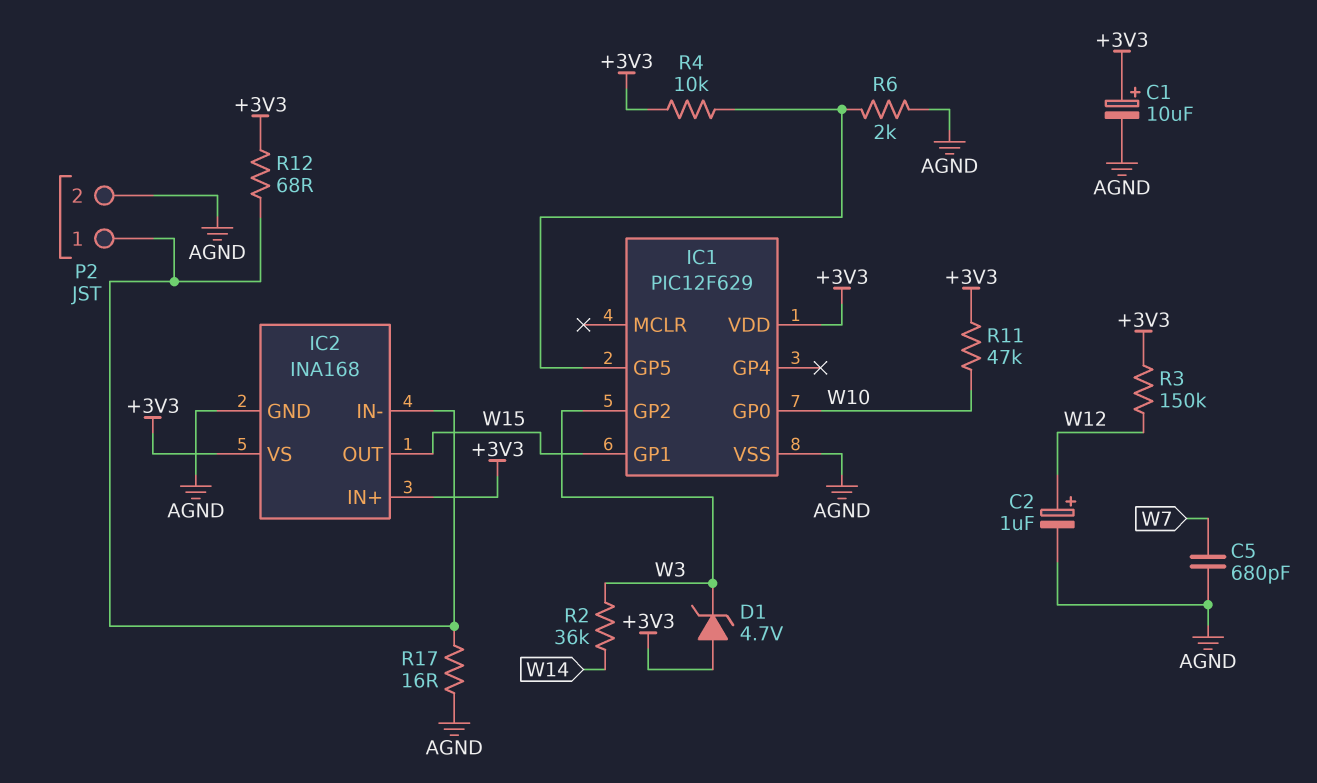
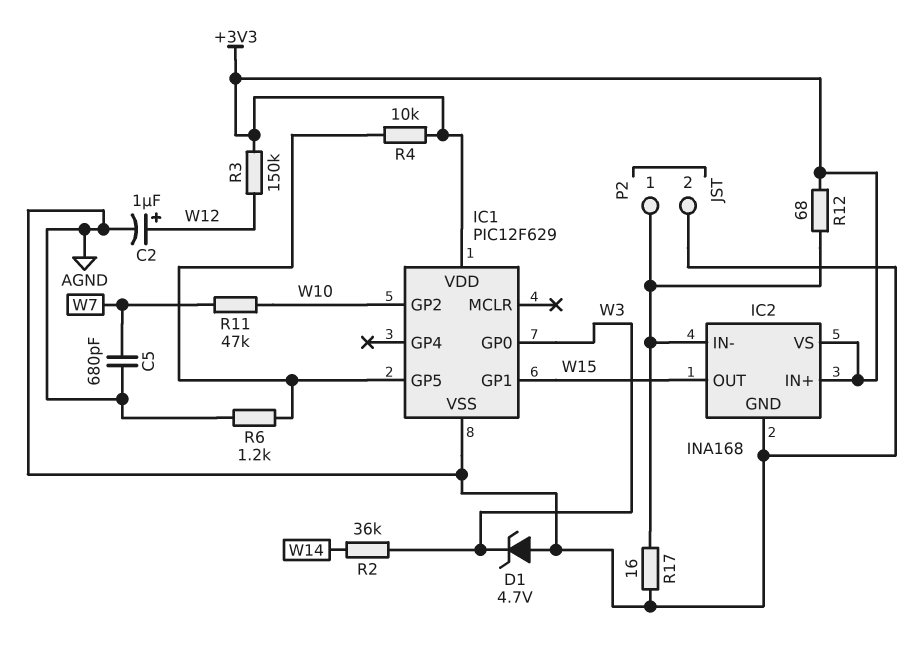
C1: 10uF (plus +3V3, minus AGND) -> none
D1: zener 4.7V (A +3V3, K W3) -> zener 4.7V (A AGND, K W3)
IC1 pin GP0: W10 -> W3
IC1 pin GP2: W3 -> W10
R6: 2k (AGND, IC1/GP5) -> 1.2k (AGND, IC1/GP5)
R11: 47k (+3V3, W10) -> 47k (W7, W10)

